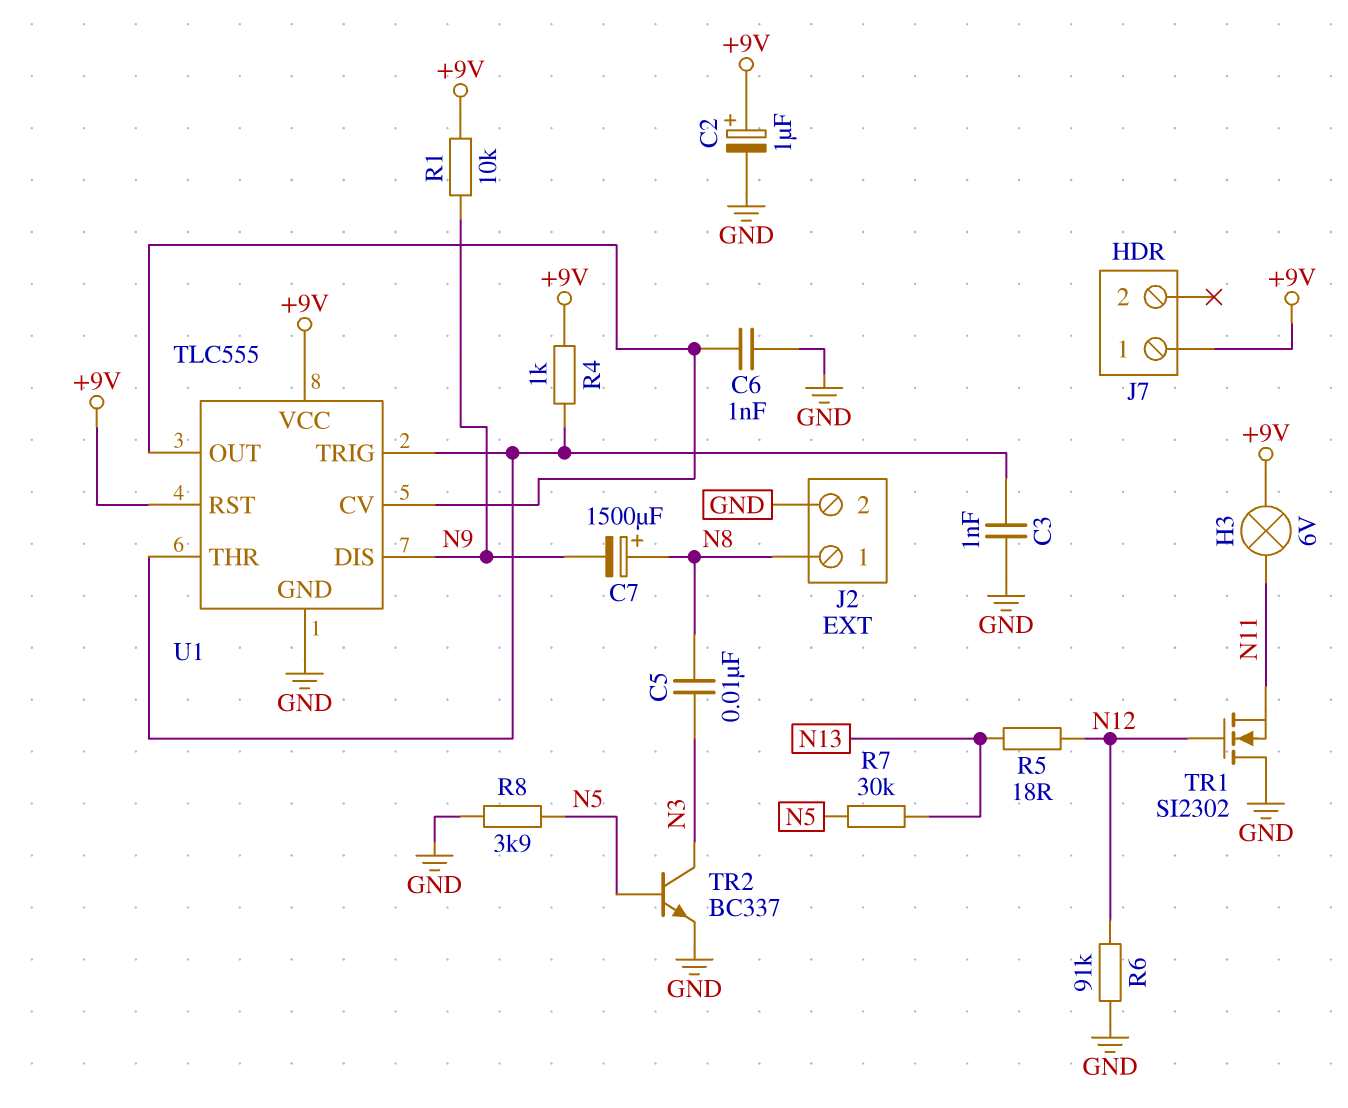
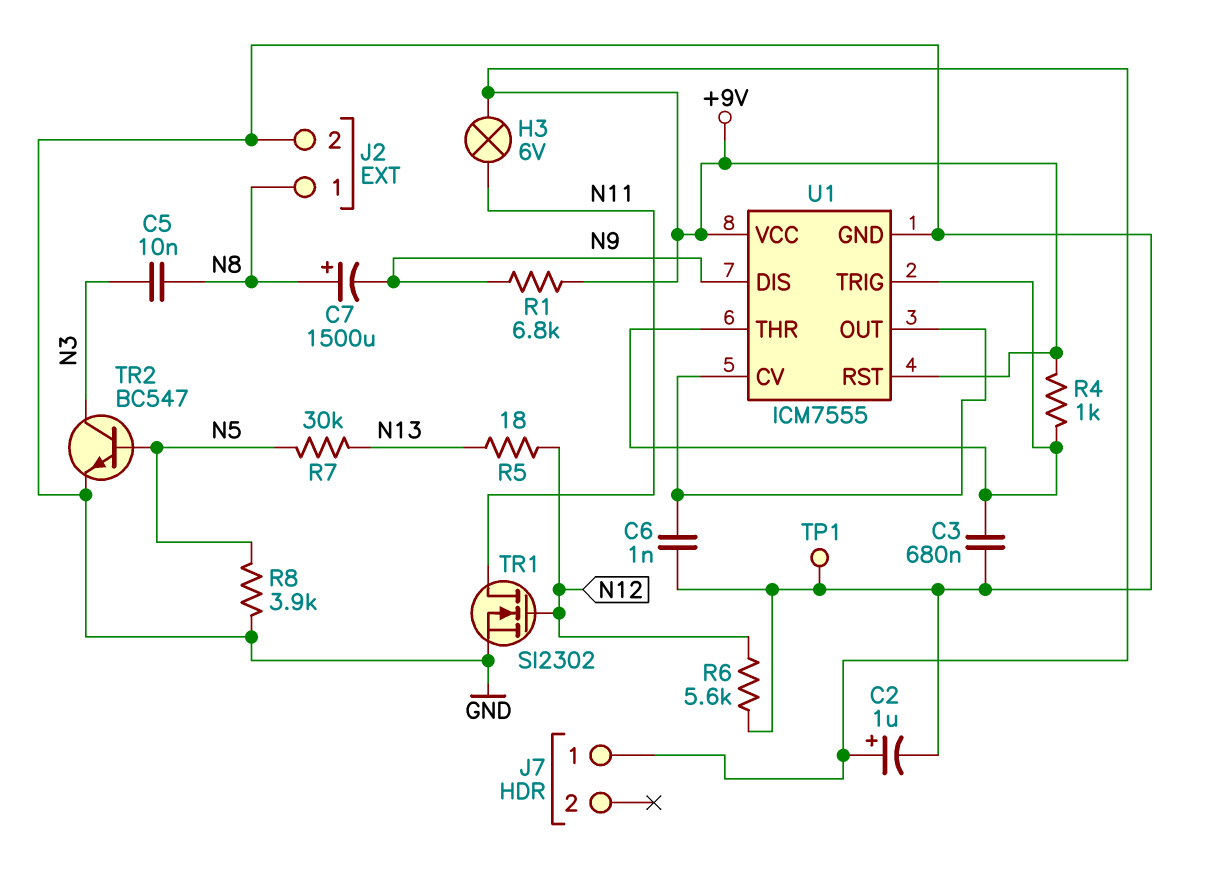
C3: 1nF (GND, U1/THR) -> 680nF (GND, U1/THR)
R1: 10k (+9V, N9) -> 6.8k (+9V, N9)
R6: 91k (GND, N12) -> 5.6k (GND, N12)
TP1: none -> test point (GND)
TR1: NMOS SI2302 (G N12, D GND, S N11) -> NMOS SI2302 (G N12, D N11, S GND)
TR2: NPN BC337 (B N5, C N3, E GND) -> NPN BC547 (B N5, C N3, E GND)
U1: TLC555 -> ICM7555

